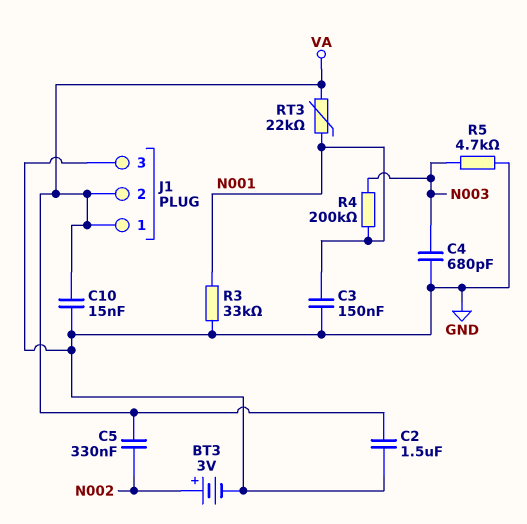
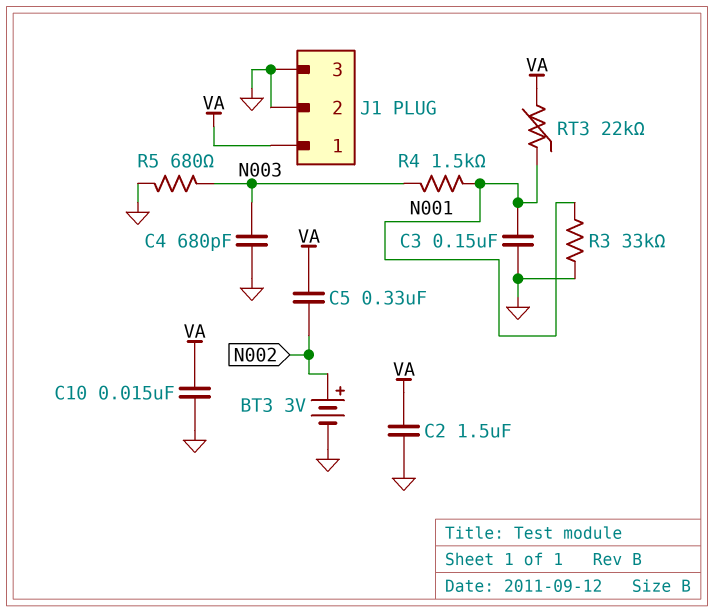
J1 pin 2: VA -> GND
R4: 200k (N001, N003) -> 1.5k (N001, N003)
R5: 4.7k (GND, N003) -> 680 (GND, N003)

